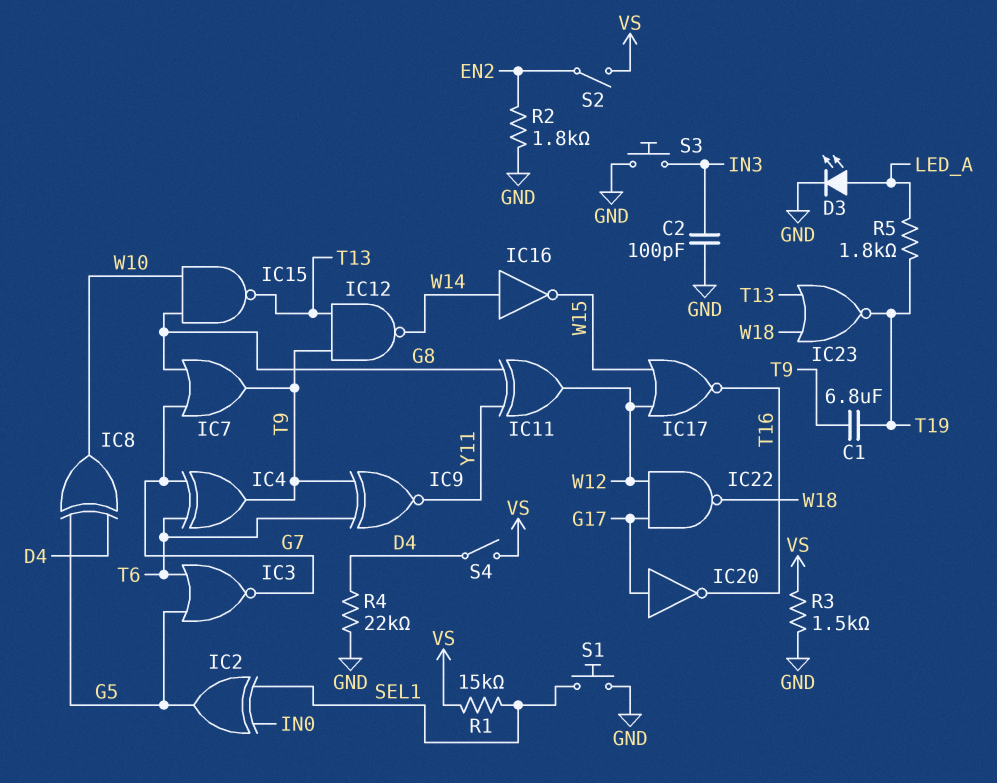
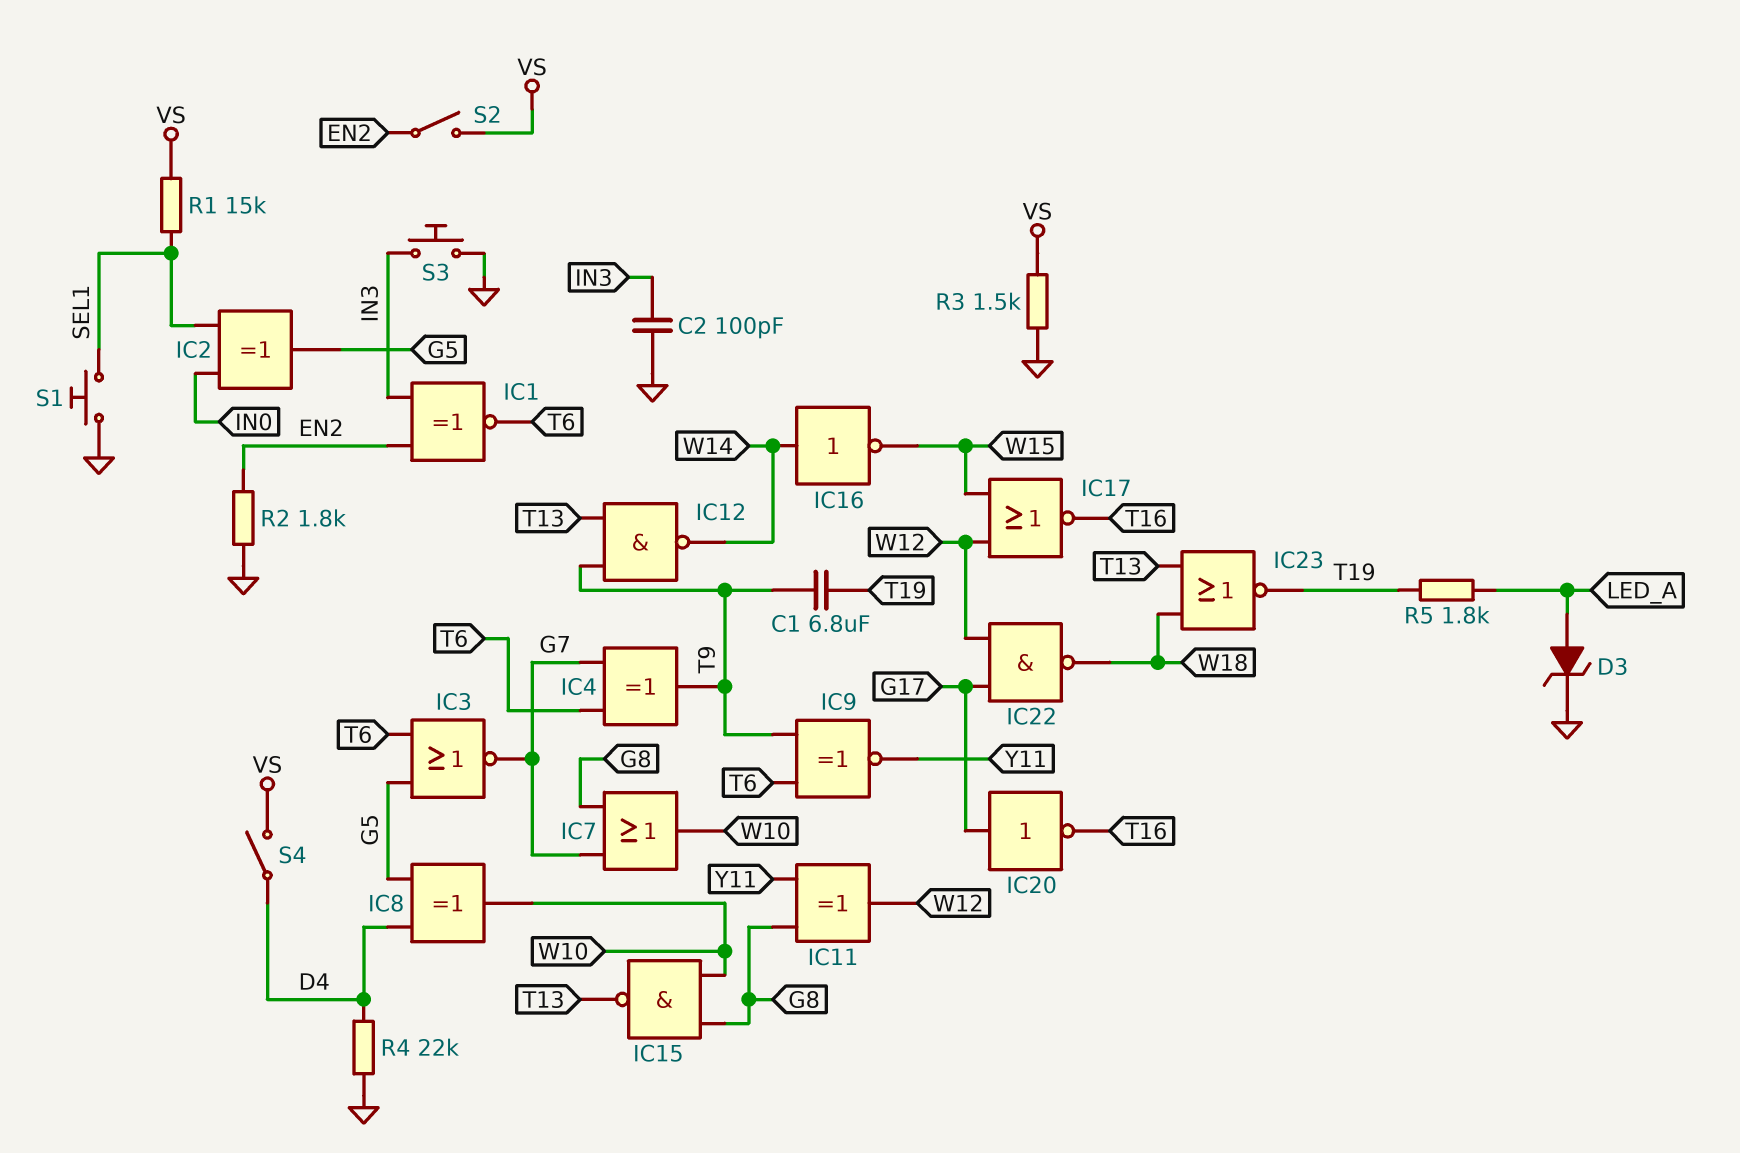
D3: LED (A LED_A, K GND) -> zener (A LED_A, K GND)
IC1: none -> XNOR (in EN2, in IN3, out T6)
IC7: OR (in G7, in G8, out T9) -> OR (in G7, in G8, out W10)

